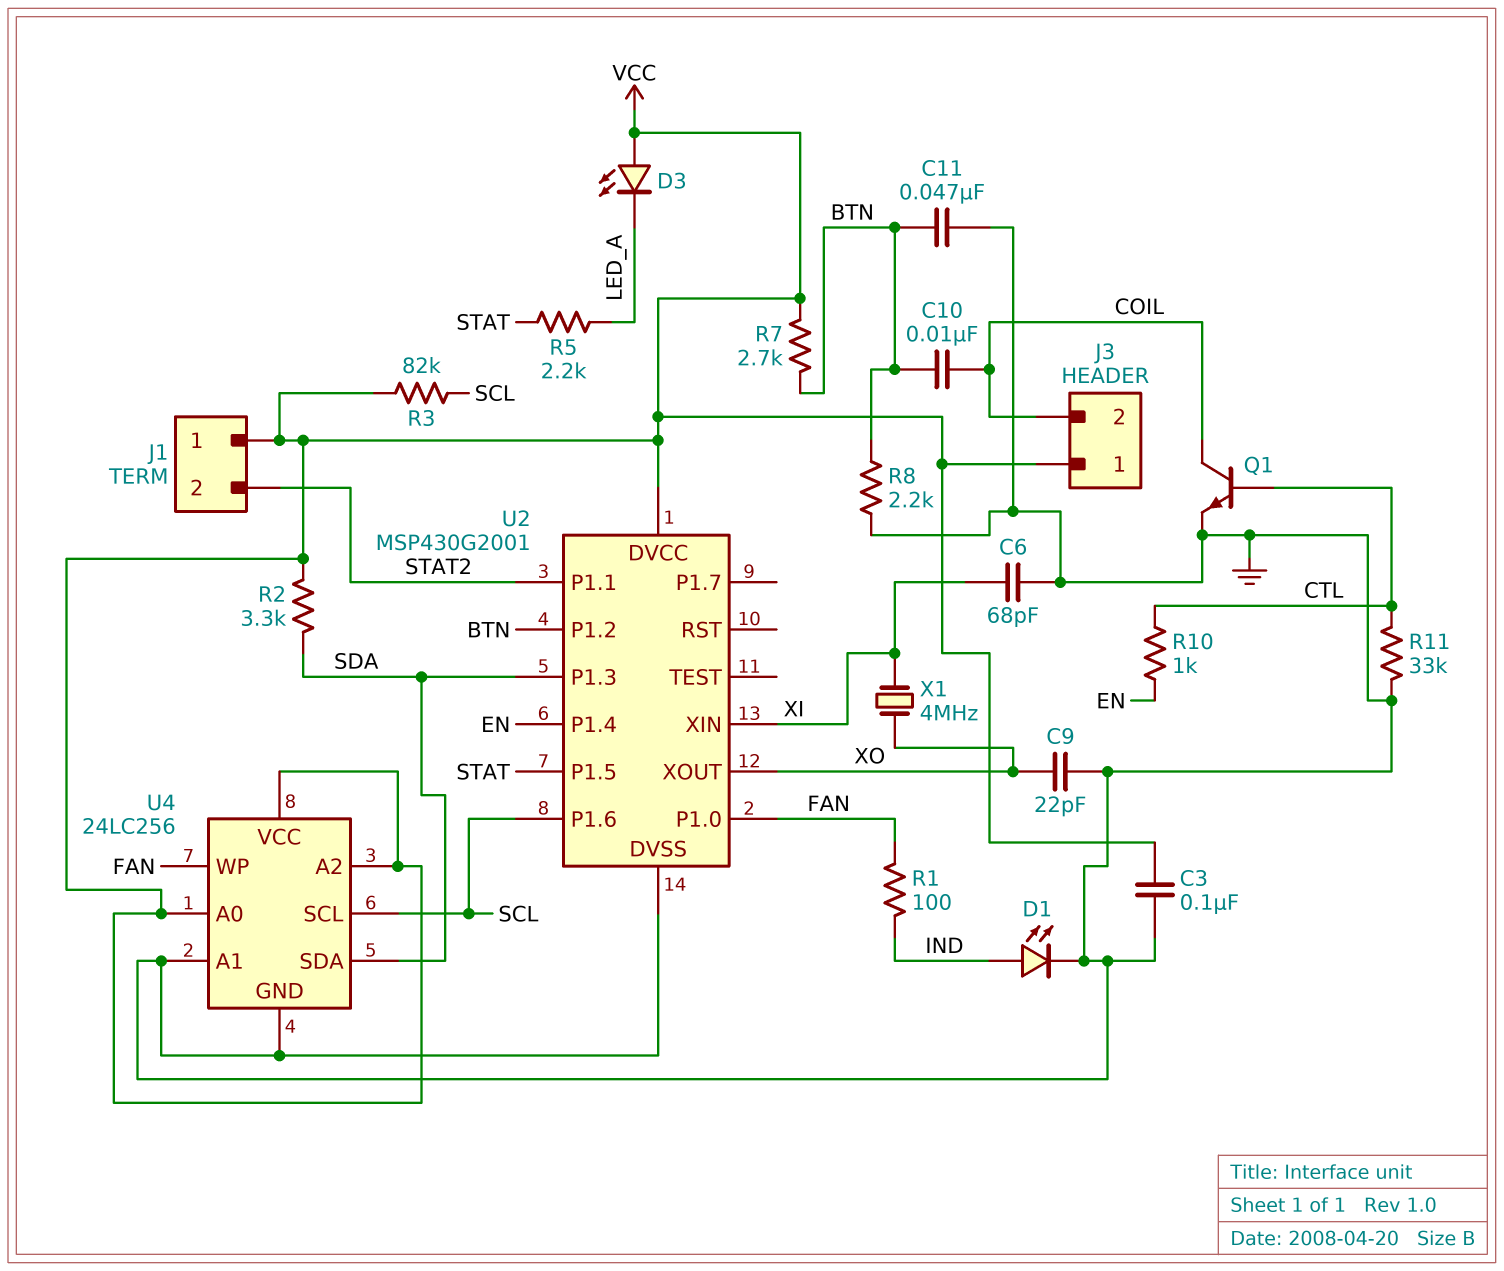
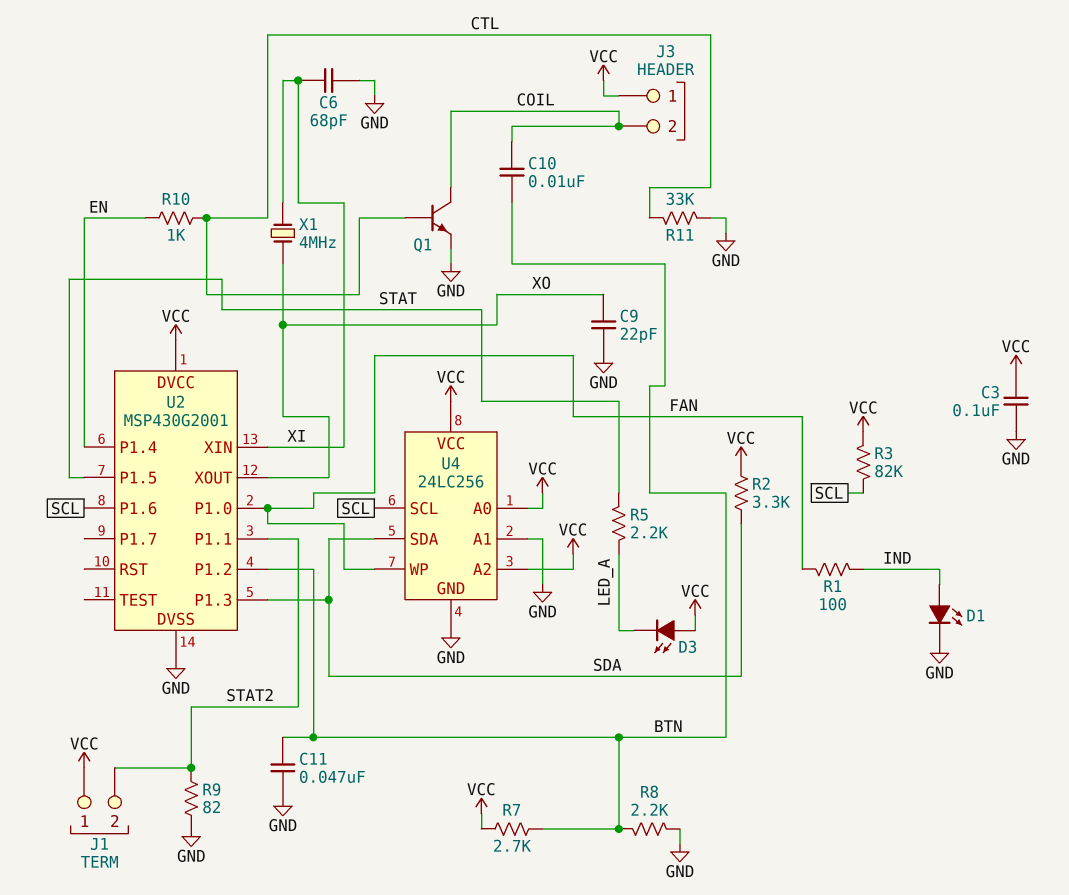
R9: none -> 82 (GND, STAT2)

